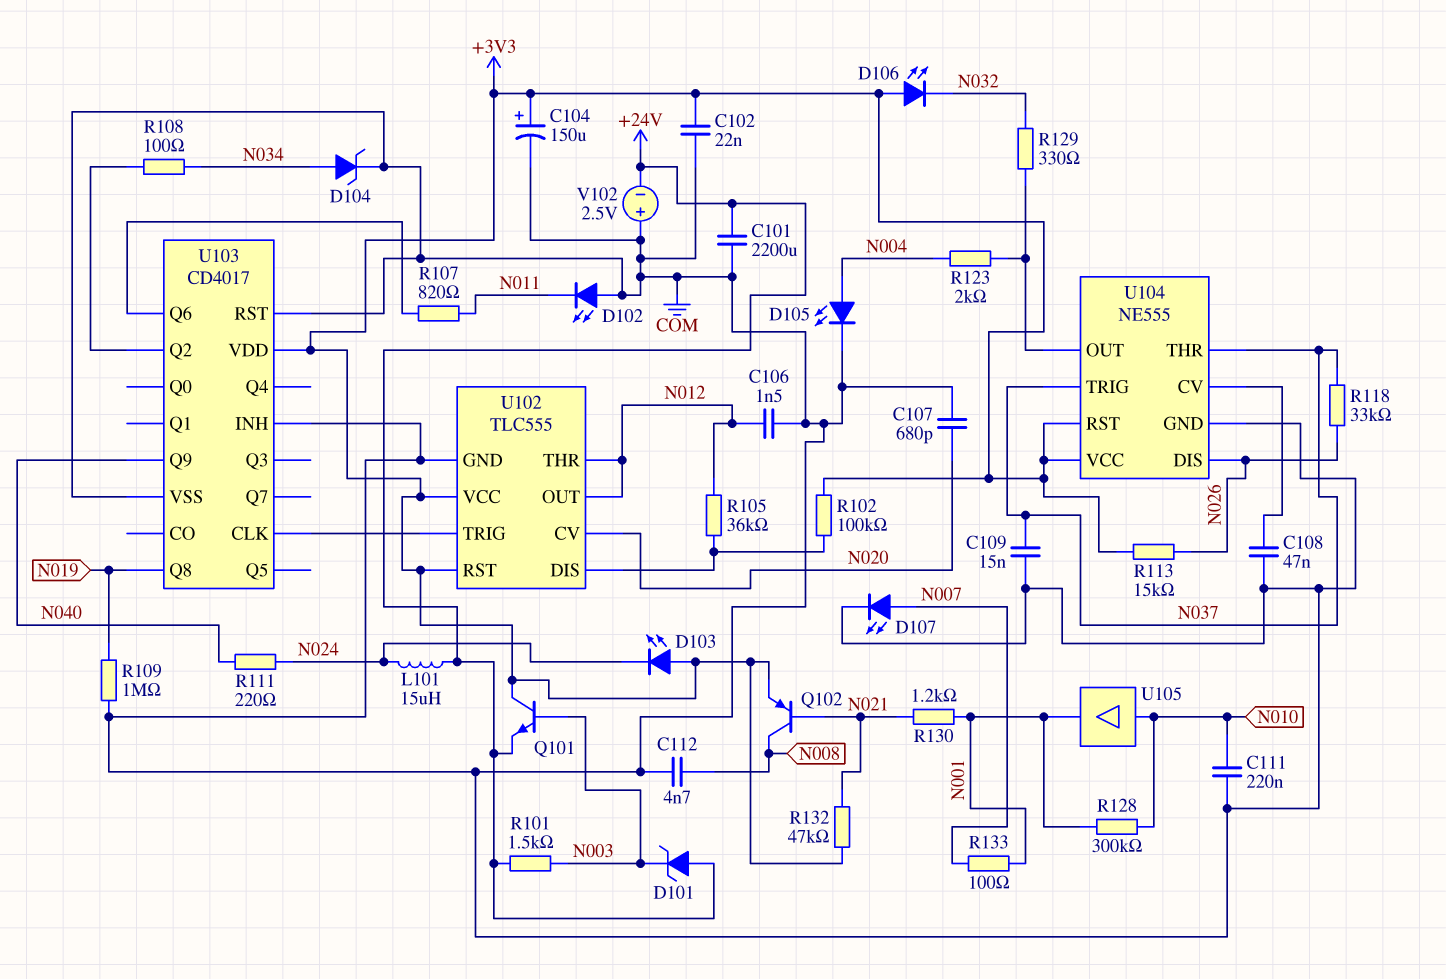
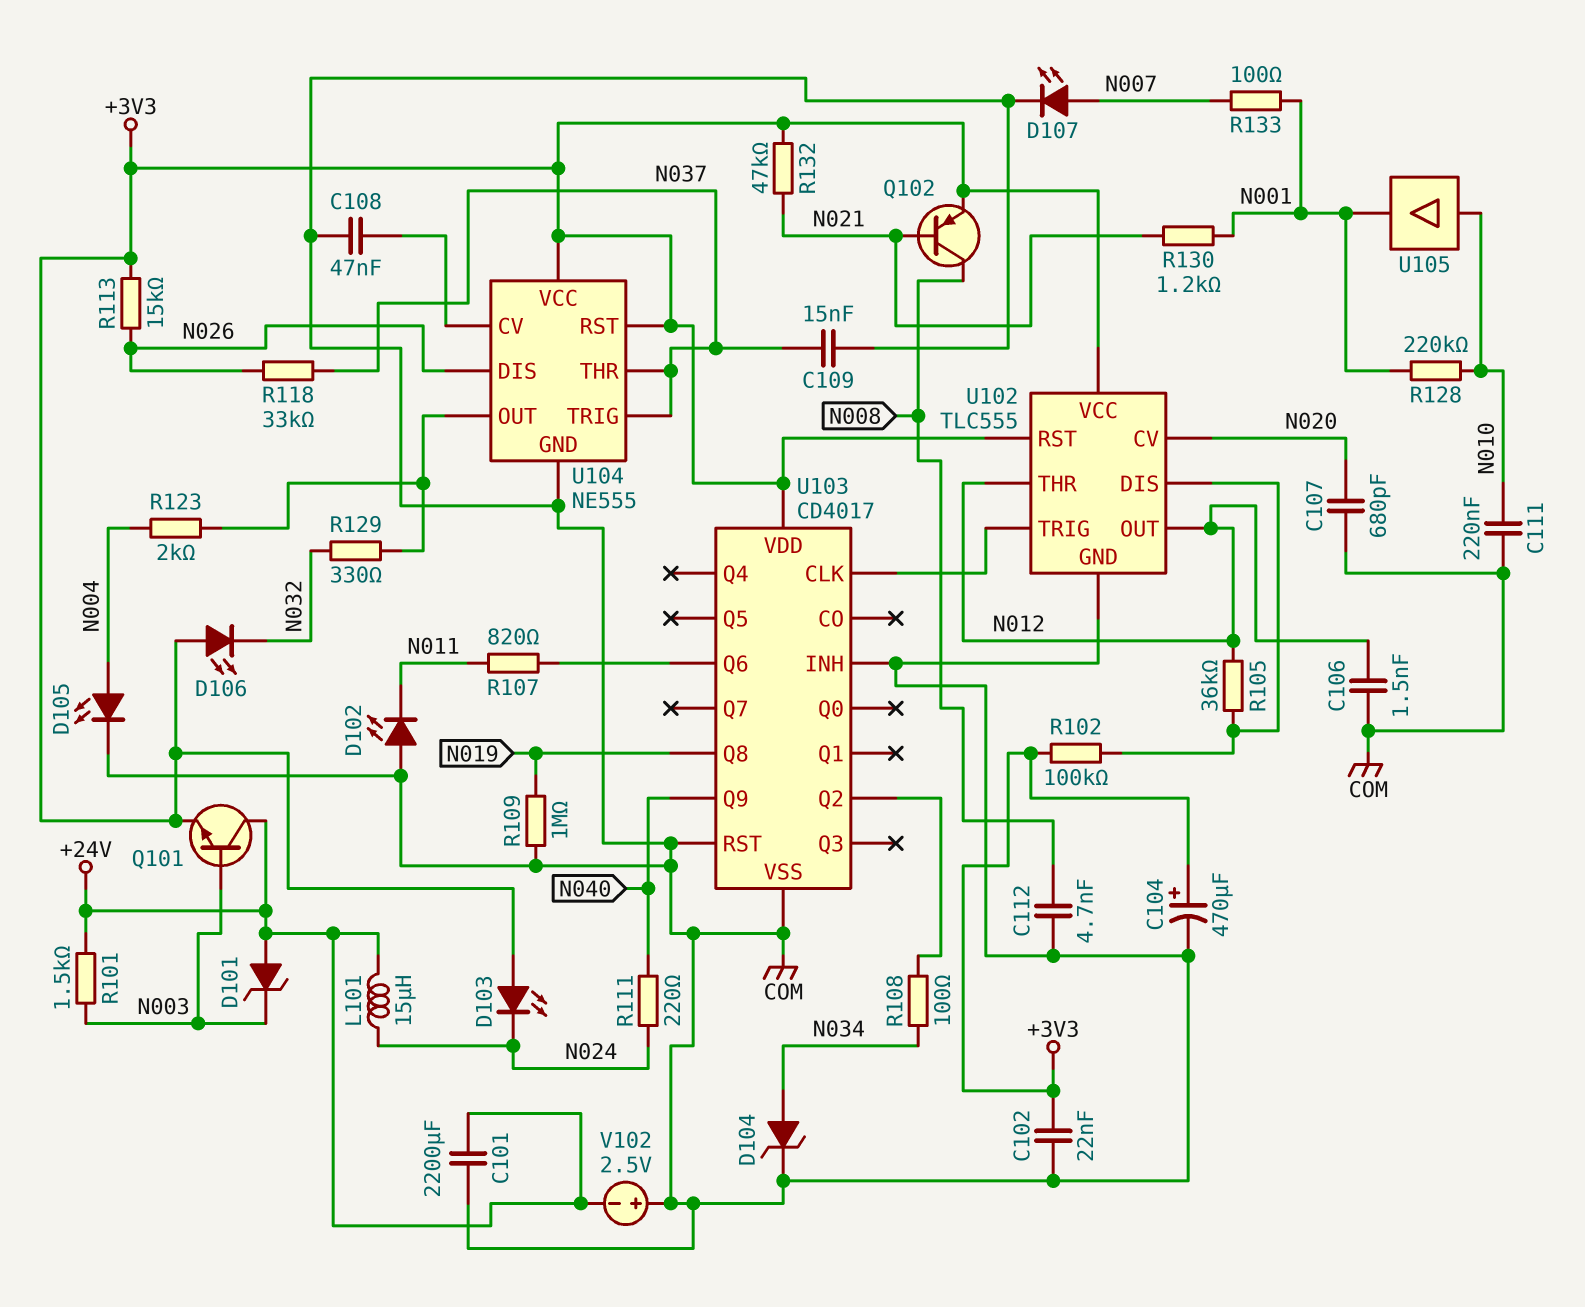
C104: 150uF (plus +3V3, minus COM) -> 470uF (plus +3V3, minus COM)
Q101: NPN (B N003, C +3V3, E +24V) -> NPN (B N003, C +24V, E +3V3)
R128: 300k (N001, N010) -> 220k (N001, N010)

